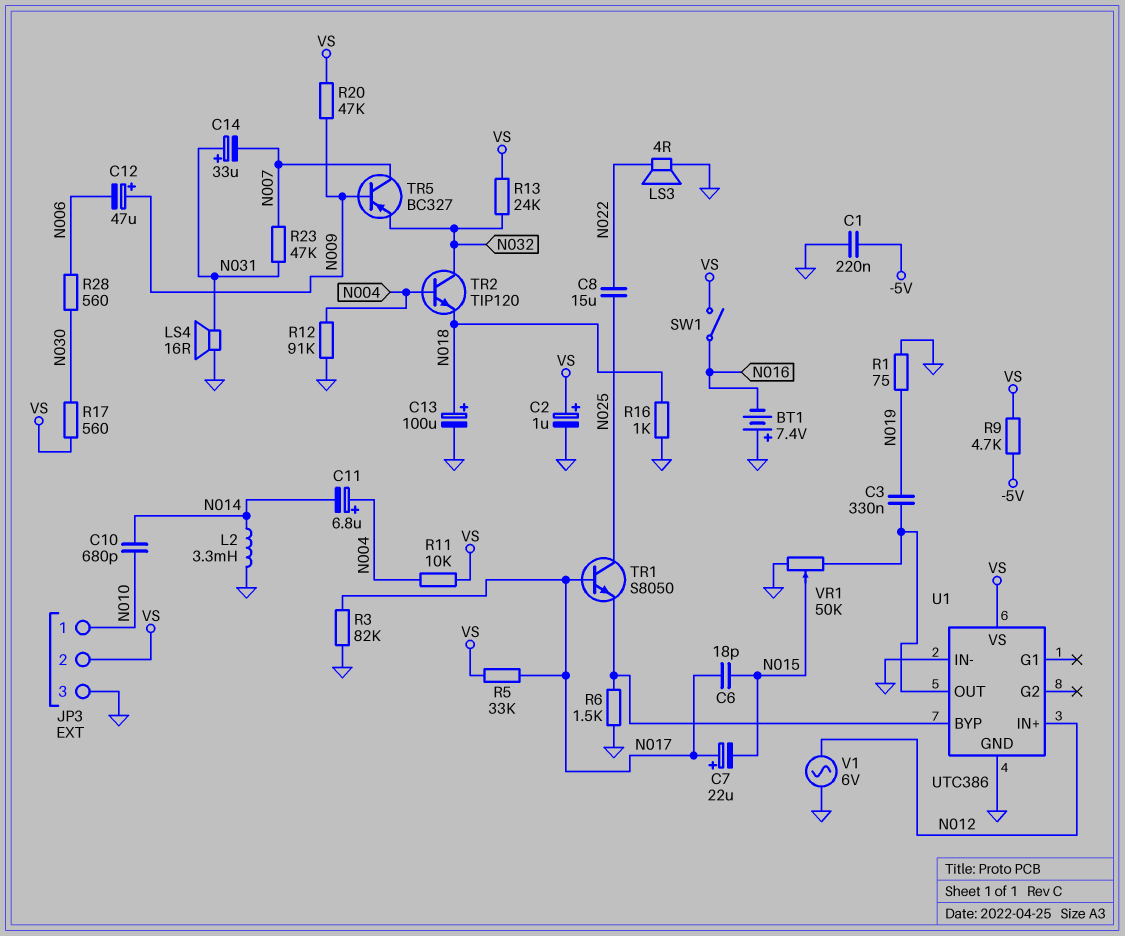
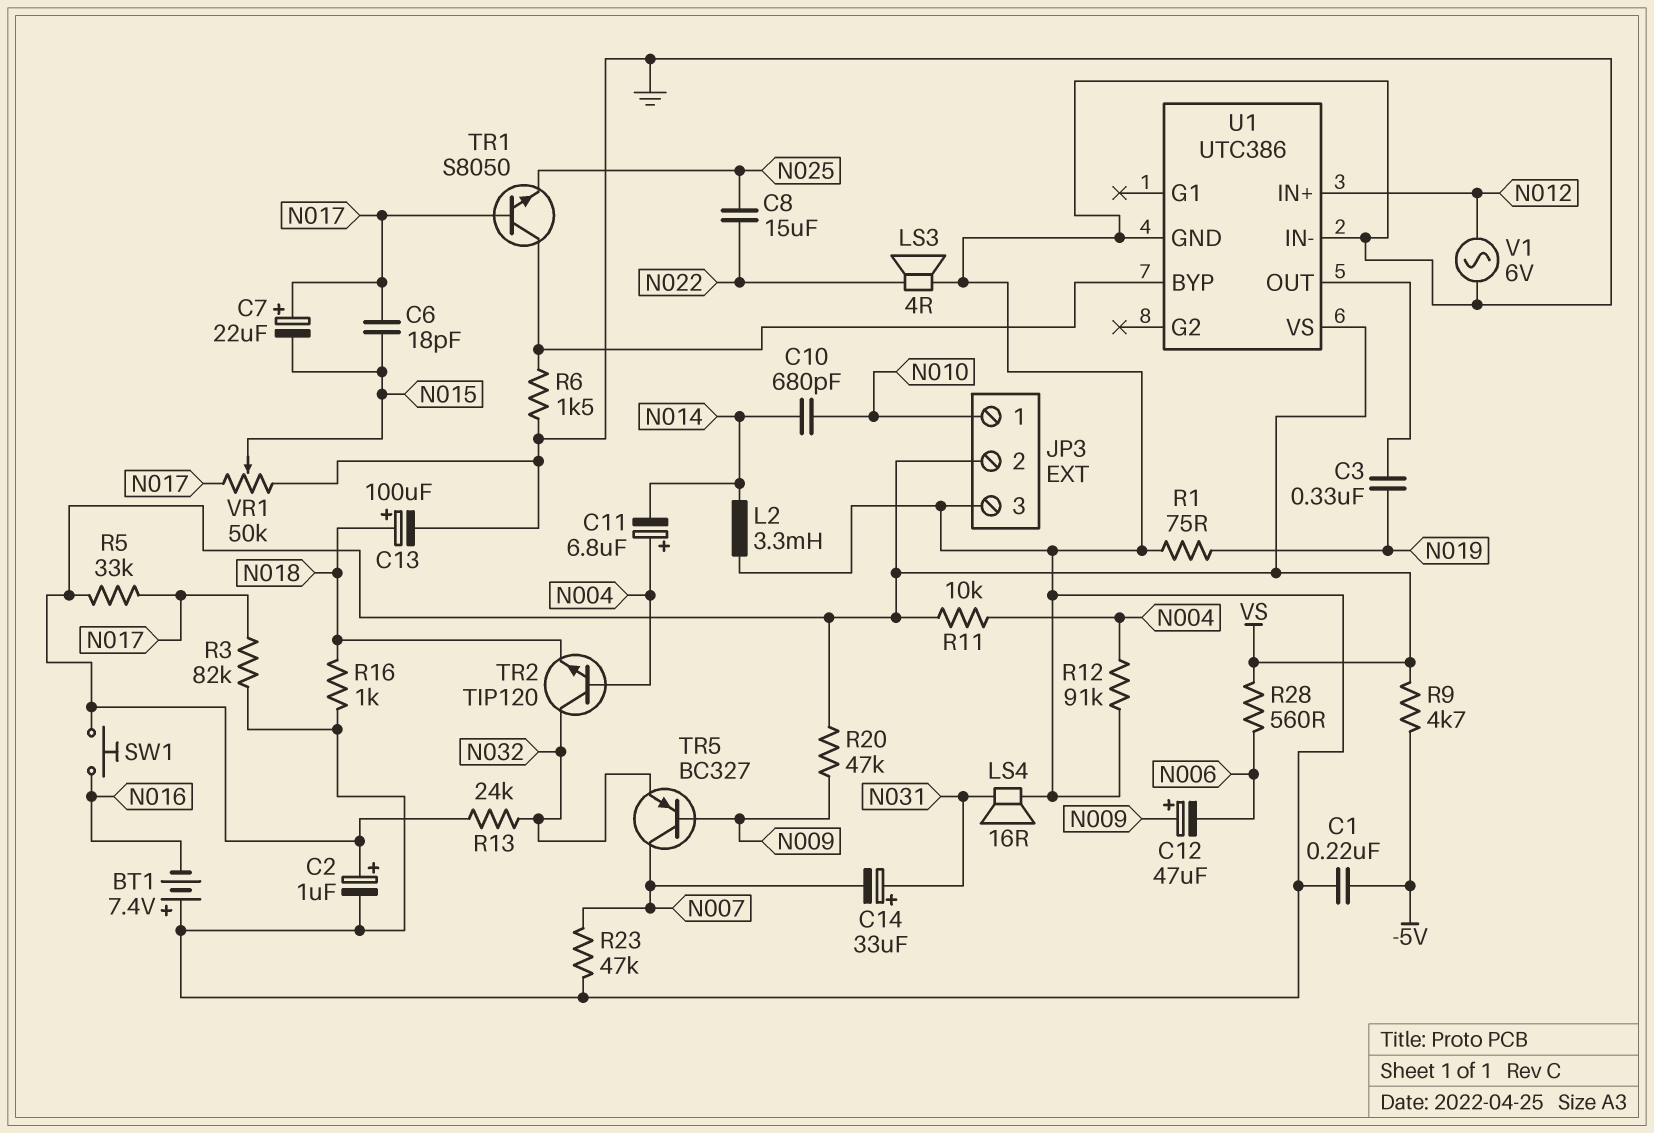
R17: 560 (N030, VS) -> none
R23: 47k (N007, N031) -> 47k (GND, N007)
R28: 560 (N006, N030) -> 560 (N006, VS)
SW1: switch (N016, VS) -> button (N016, VS)
TR1: NPN S8050 (B N017, C N025, E U1/BYP) -> NPN S8050 (B N017, C U1/BYP, E N025)
VR1: 50k (GND, U1/OUT, wiper N015) -> 50k (GND, N017, wiper N015)

